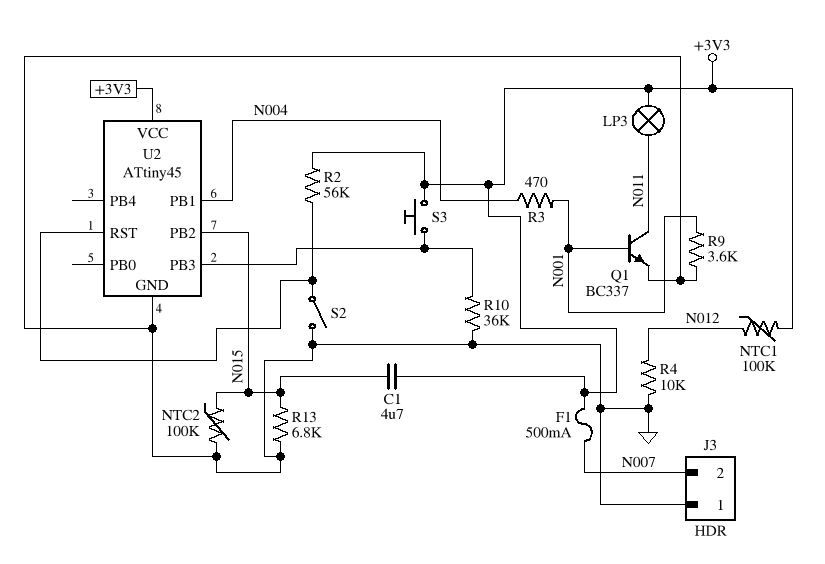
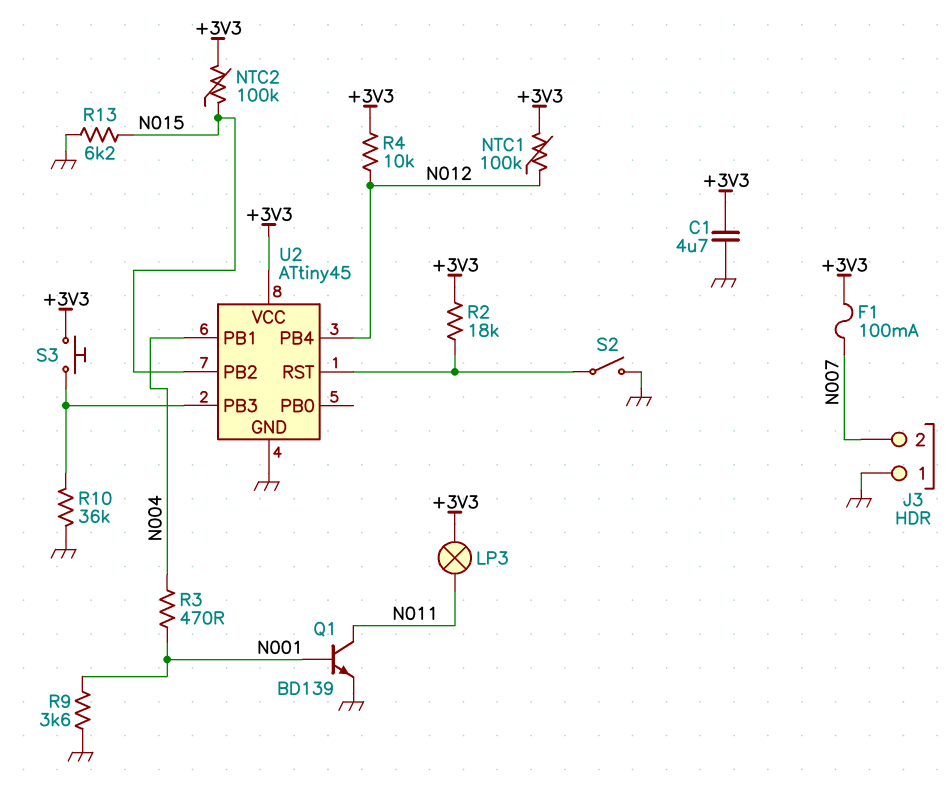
C1: 4.7uF (+3V3, N015) -> 4.7uF (+3V3, GND)
F1: 500mA (+3V3, N007) -> 100mA (+3V3, N007)
NTC2: 100k (GND, N015) -> 100k (+3V3, N015)
Q1: NPN BC337 (B N001, C N011, E GND) -> NPN BD139 (B N001, C N011, E GND)
R2: 56k (+3V3, U2/RST) -> 18k (+3V3, U2/RST)
R4: 10k (GND, N012) -> 10k (+3V3, N012)
R13: 6.8k (GND, N015) -> 6.2k (GND, N015)
U2 pin PB4: none -> N012

